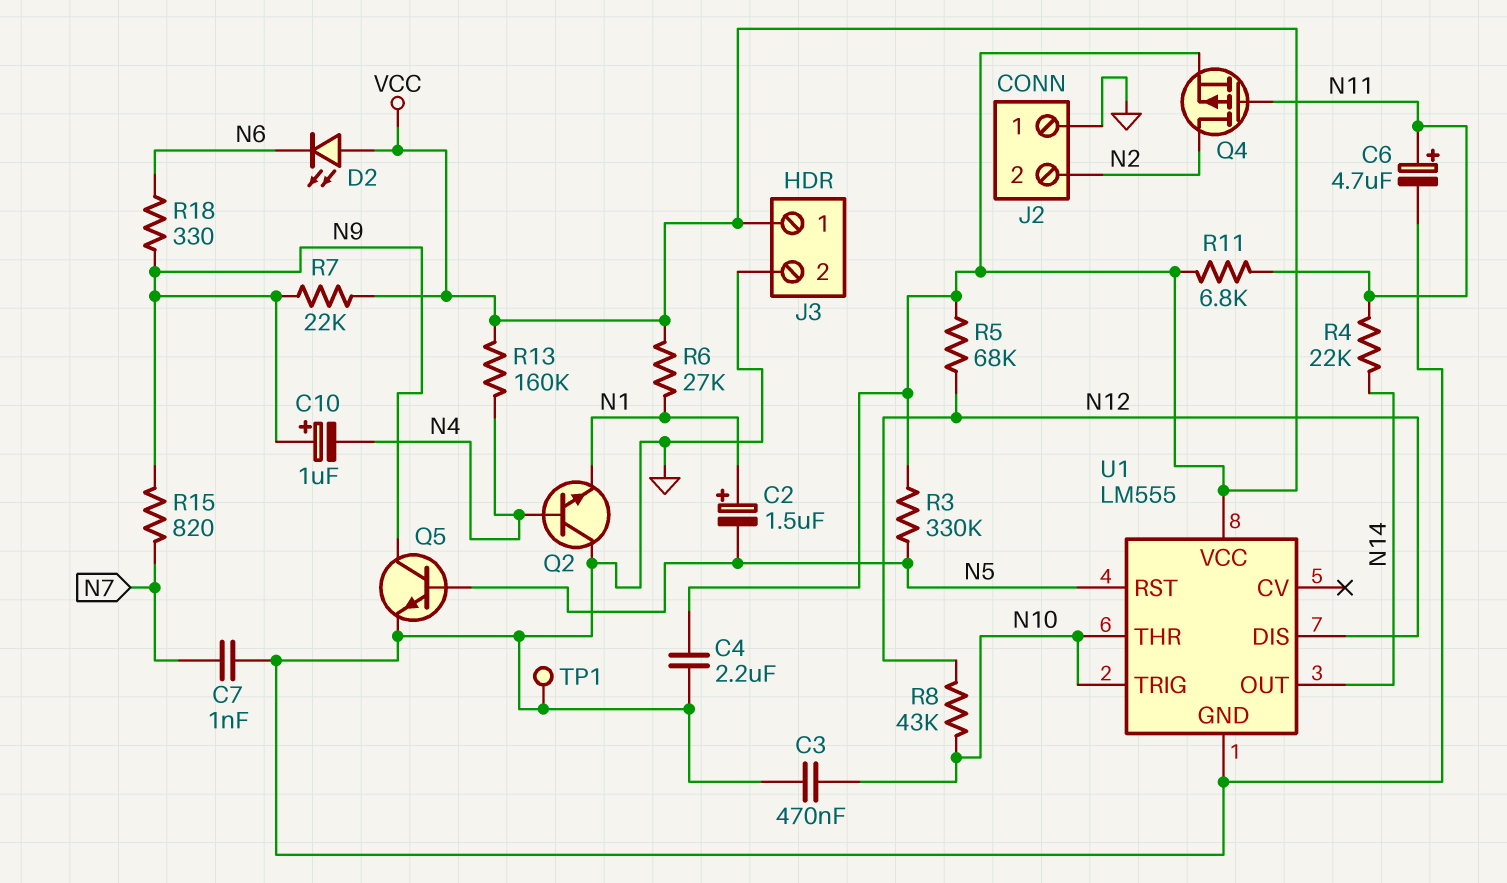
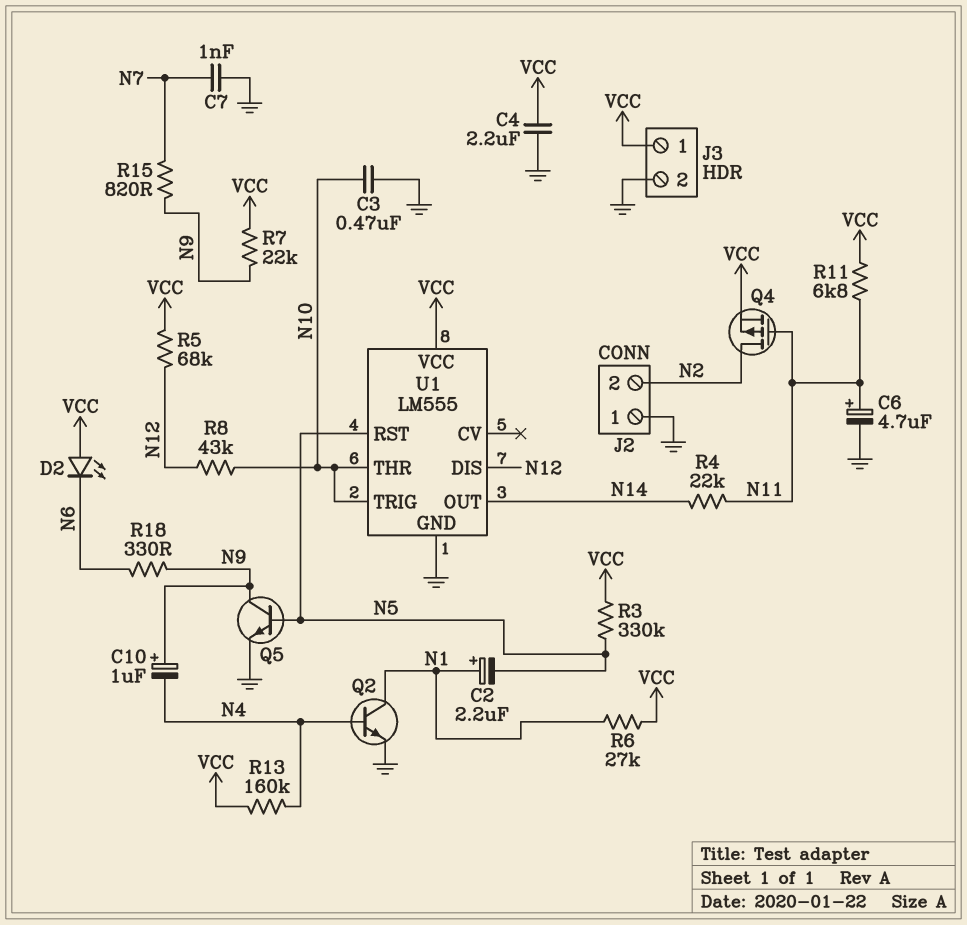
C2: 1.5uF (plus N1, minus N5) -> 2.2uF (plus N1, minus N5)
Q2: NPN (B N4, C GND, E N1) -> NPN (B N4, C N1, E GND)
TP1: test point (GND) -> none

